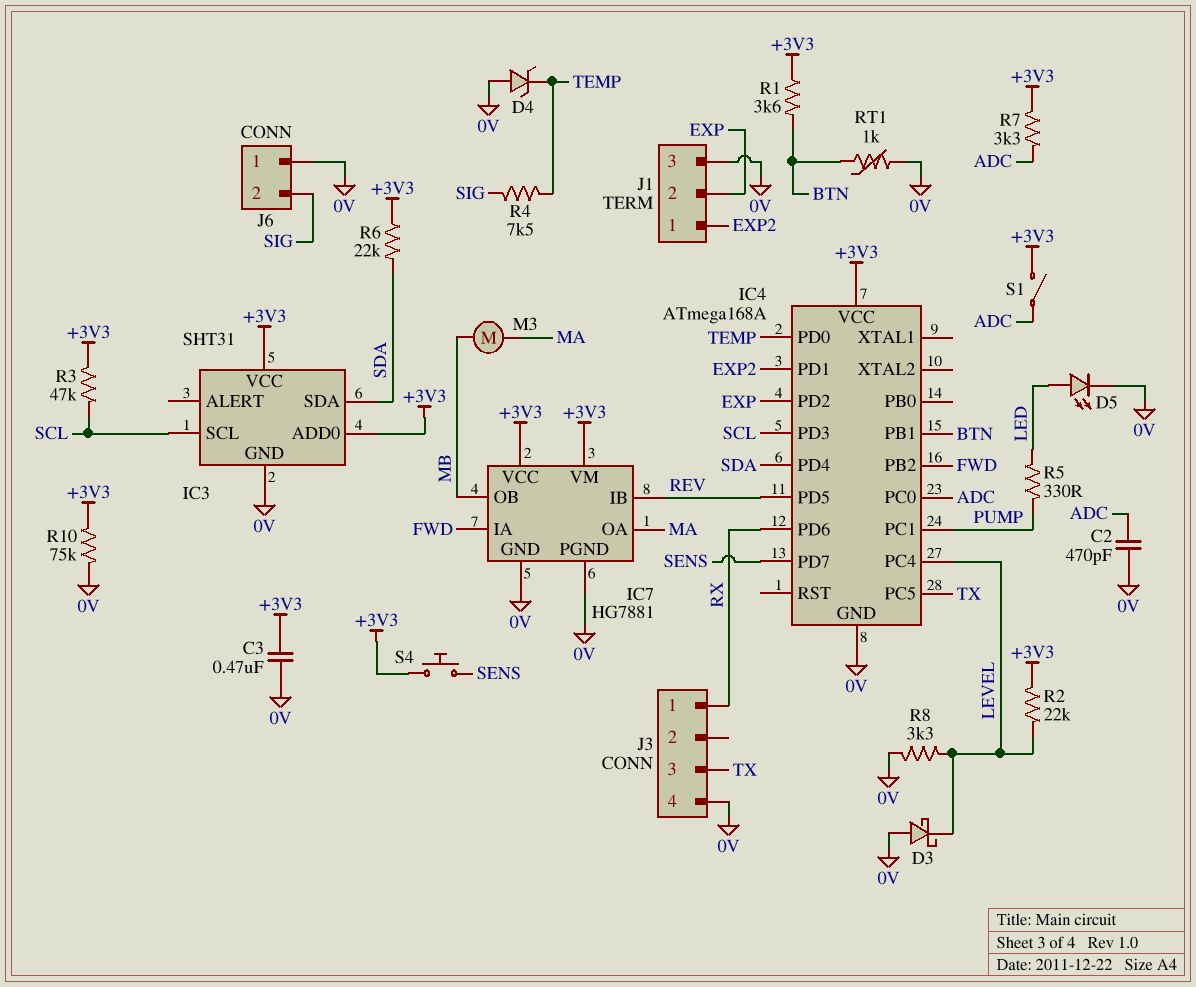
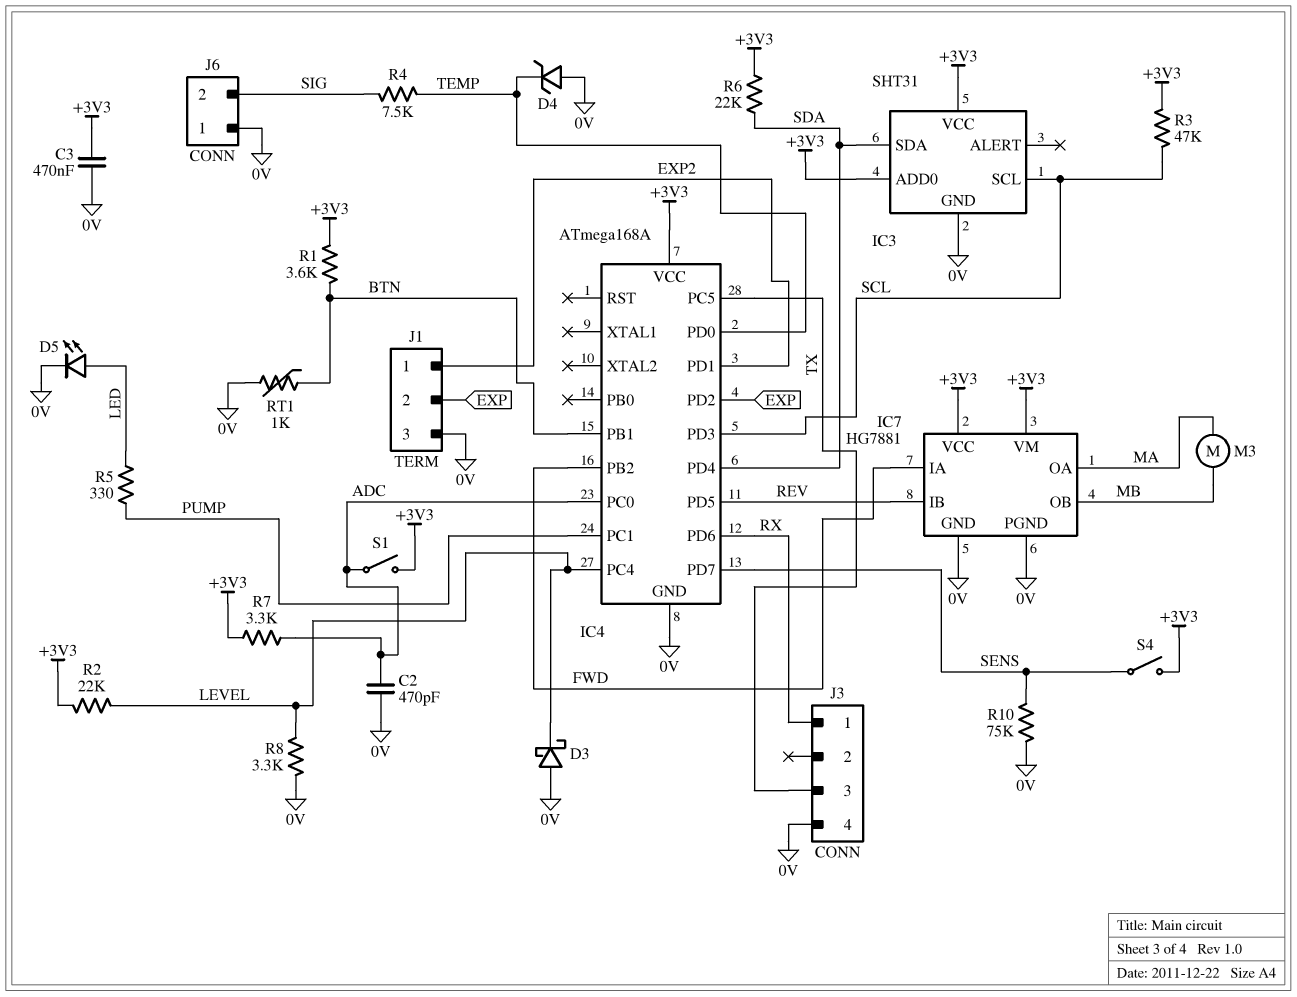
R10: 75k (+3V3, 0V) -> 75k (0V, SENS)
S4: button (+3V3, SENS) -> switch (+3V3, SENS)

